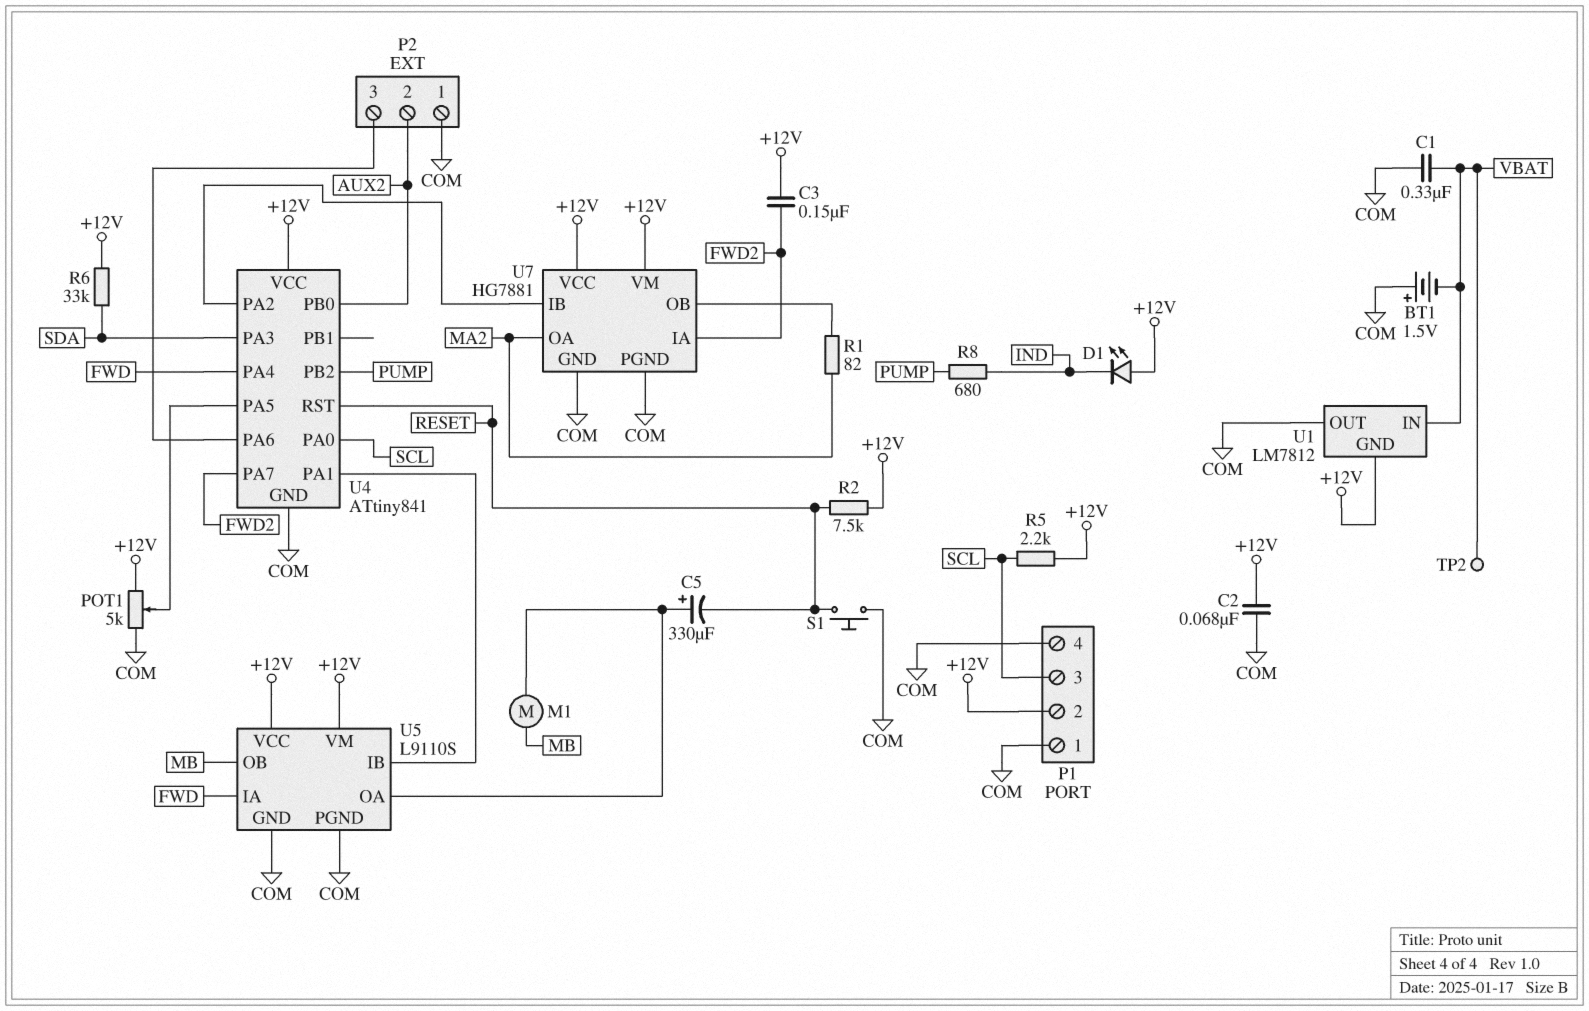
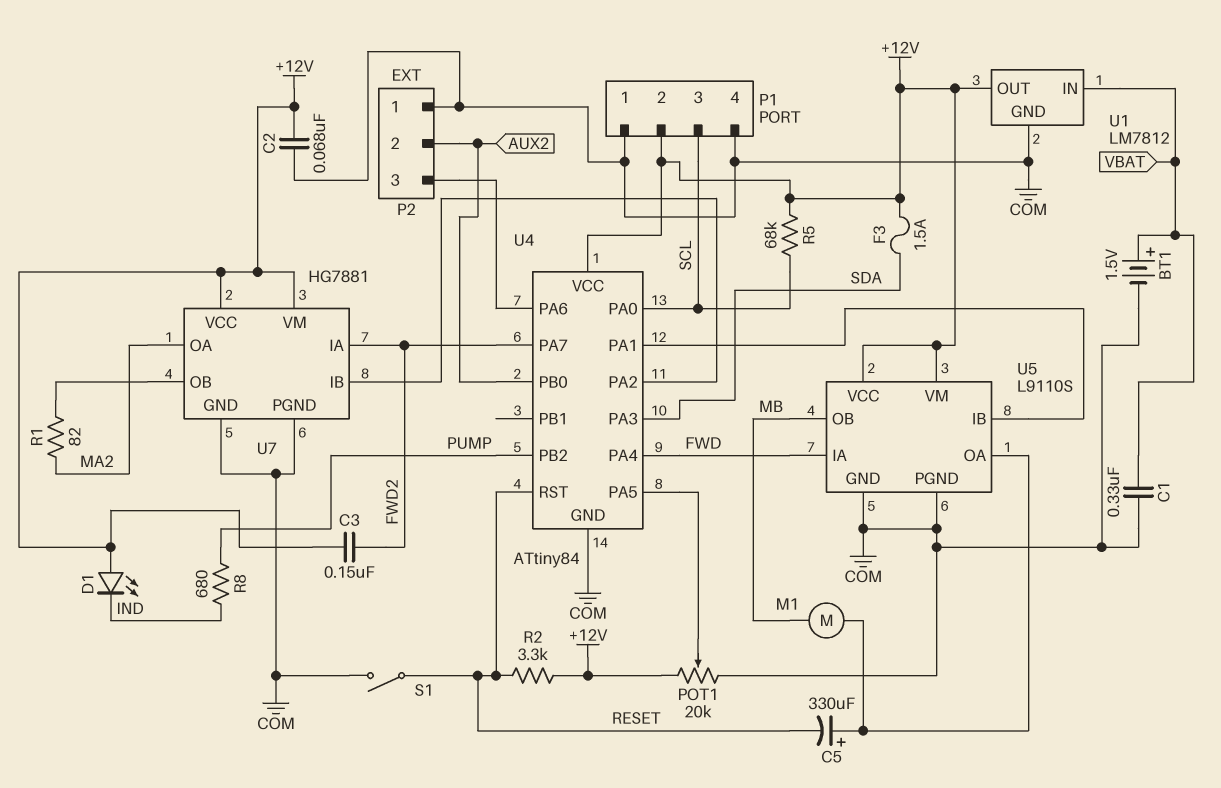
BT1: 1.5V (plus COM, minus VBAT) -> 1.5V (plus VBAT, minus COM)
F3: none -> 1.5A (+12V, SDA)
POT1: 5k (+12V, COM, wiper U4/PA5) -> 20k (+12V, COM, wiper U4/PA5)
R2: 7.5k (+12V, RESET) -> 3.3k (+12V, RESET)
R5: 2.2k (+12V, SCL) -> 68k (+12V, SCL)
R6: 33k (+12V, SDA) -> none
S1: button (COM, RESET) -> switch (COM, RESET)
TP2: test point (VBAT) -> none
U1 pin GND: +12V -> COM
U1 pin OUT: COM -> +12V
U4: ATtiny841 -> ATtiny84

